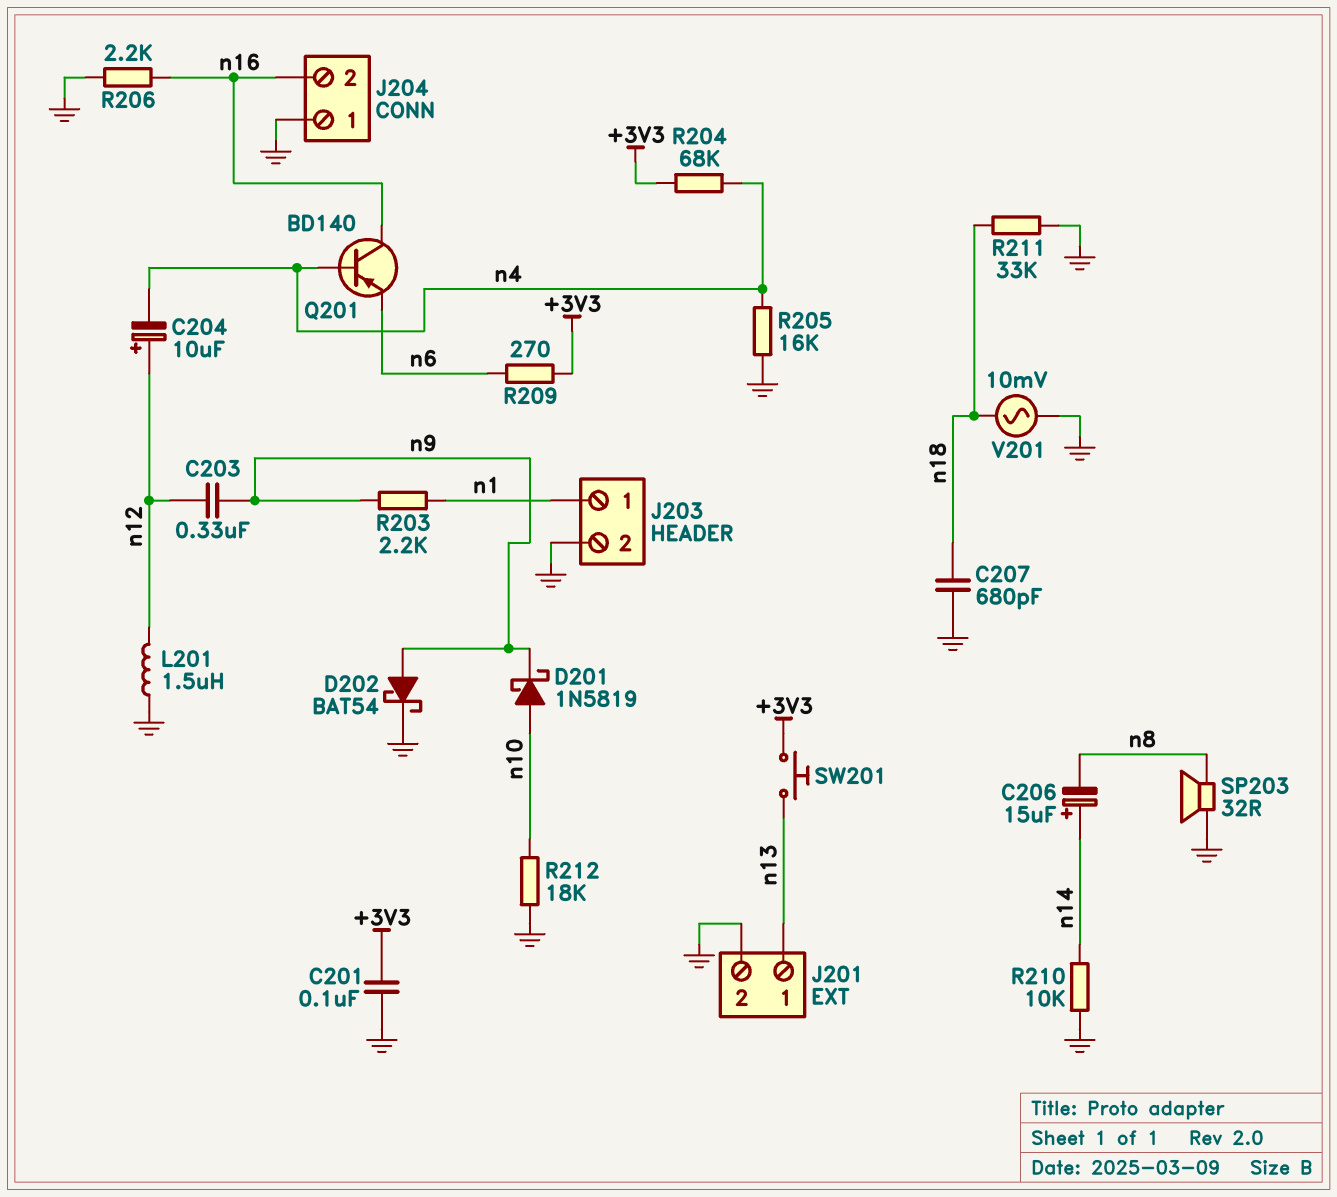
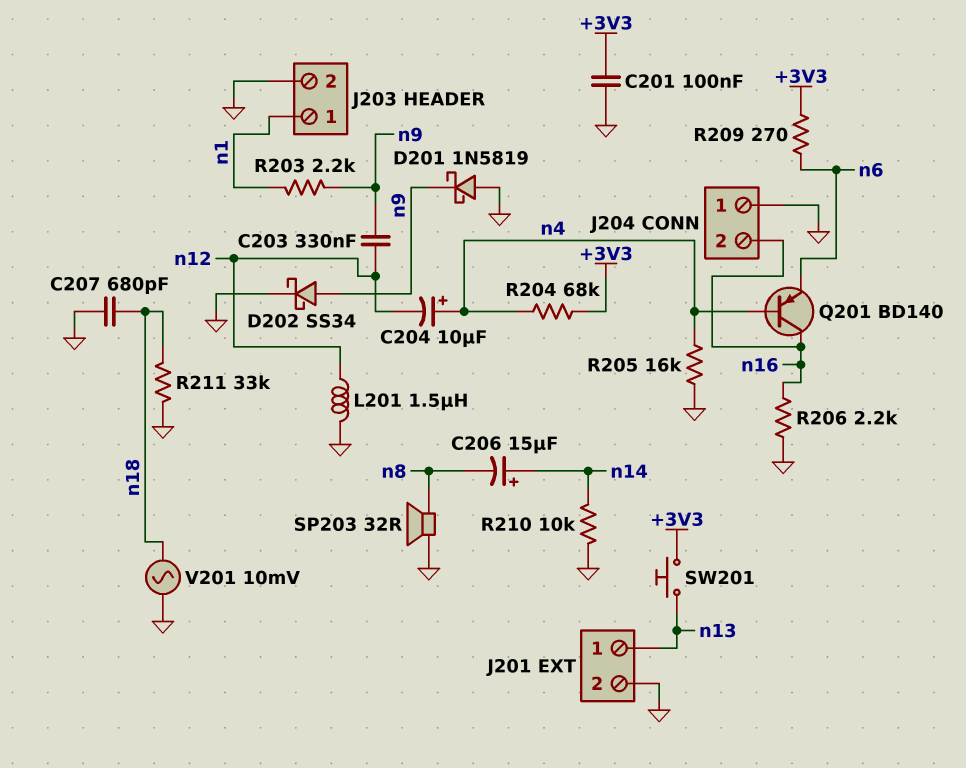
C204: 10uF (plus n12, minus n4) -> 10uF (plus n4, minus n12)
D201: schottky 1N5819 (A n10, K n9) -> schottky 1N5819 (A GND, K n9)
D202: schottky BAT54 (A n9, K GND) -> schottky SS34 (A n9, K GND)
R212: 18k (GND, n10) -> none

